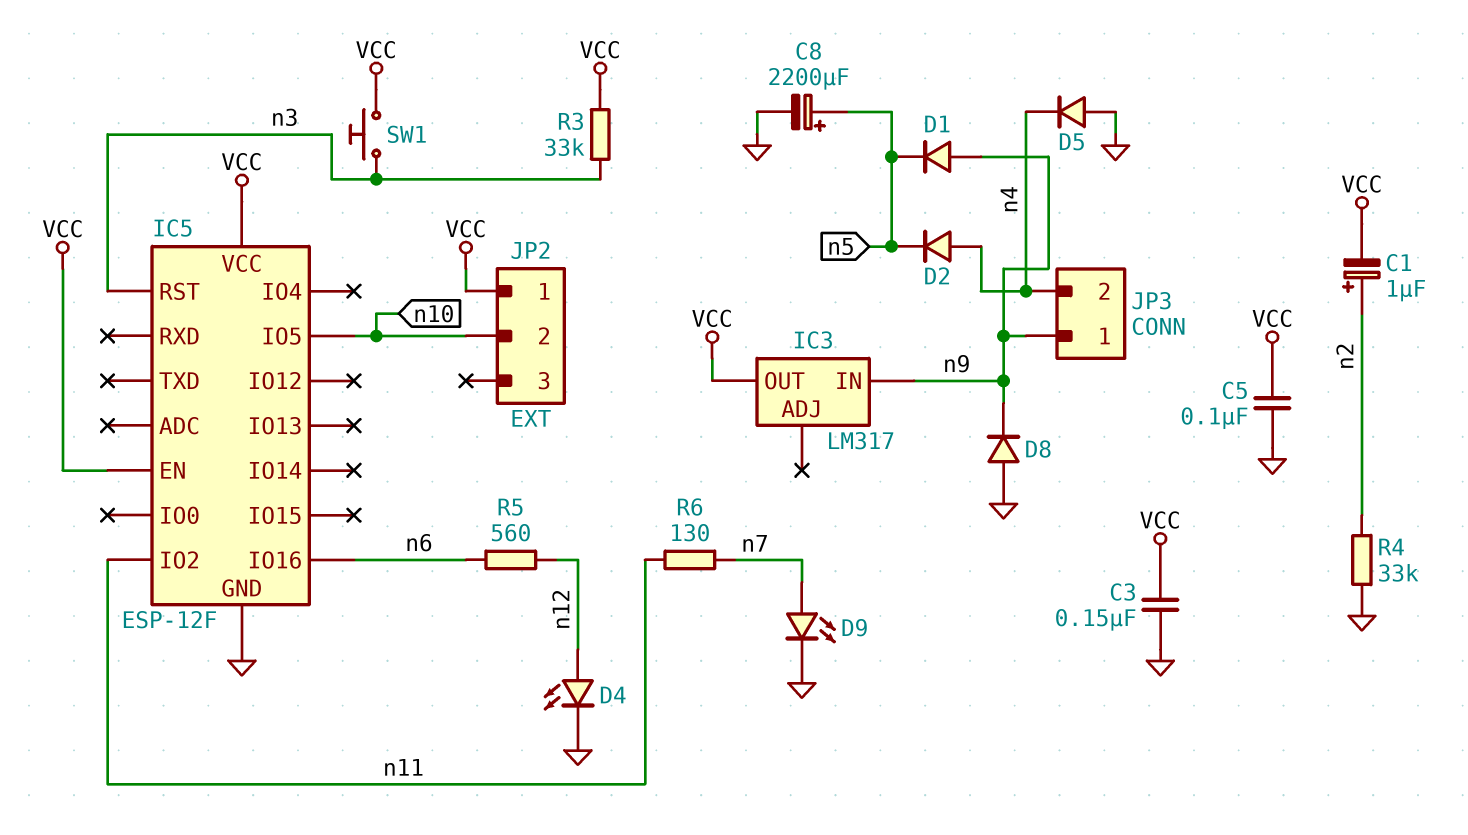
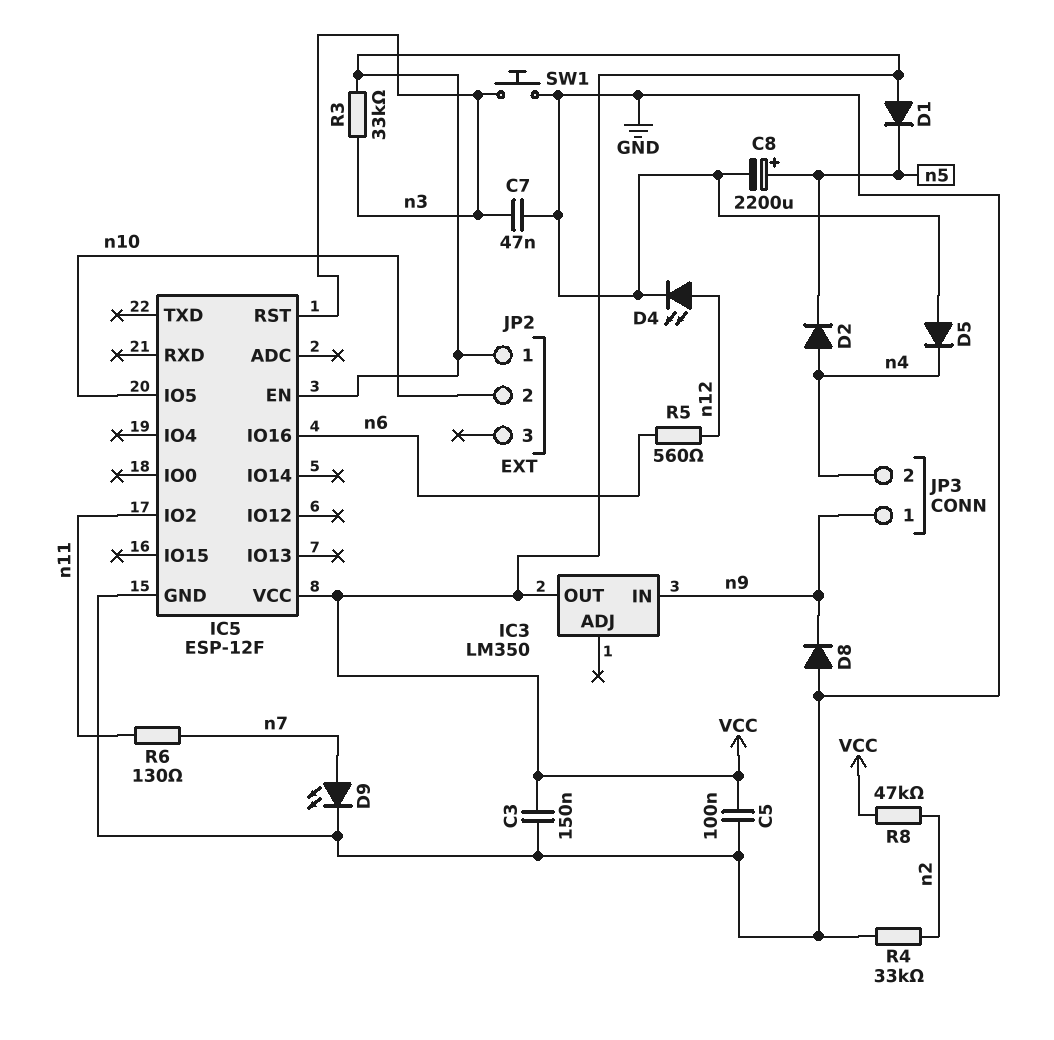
C1: 1uF (plus n2, minus VCC) -> none
C7: none -> 47nF (GND, n3)
D1: diode (A n9, K n5) -> diode (A VCC, K n5)
IC3: LM317 -> LM350
R8: none -> 47k (VCC, n2)
SW1: button (VCC, n3) -> button (GND, n3)

